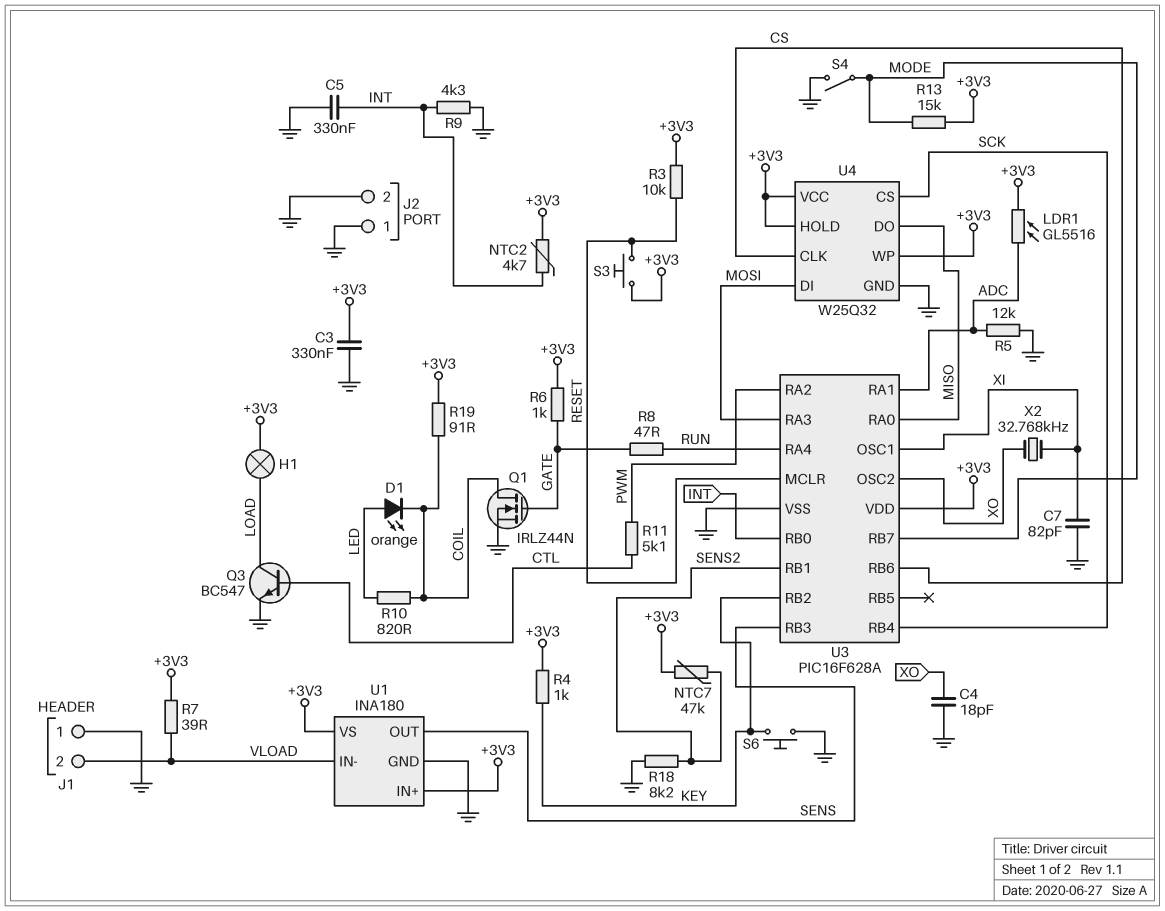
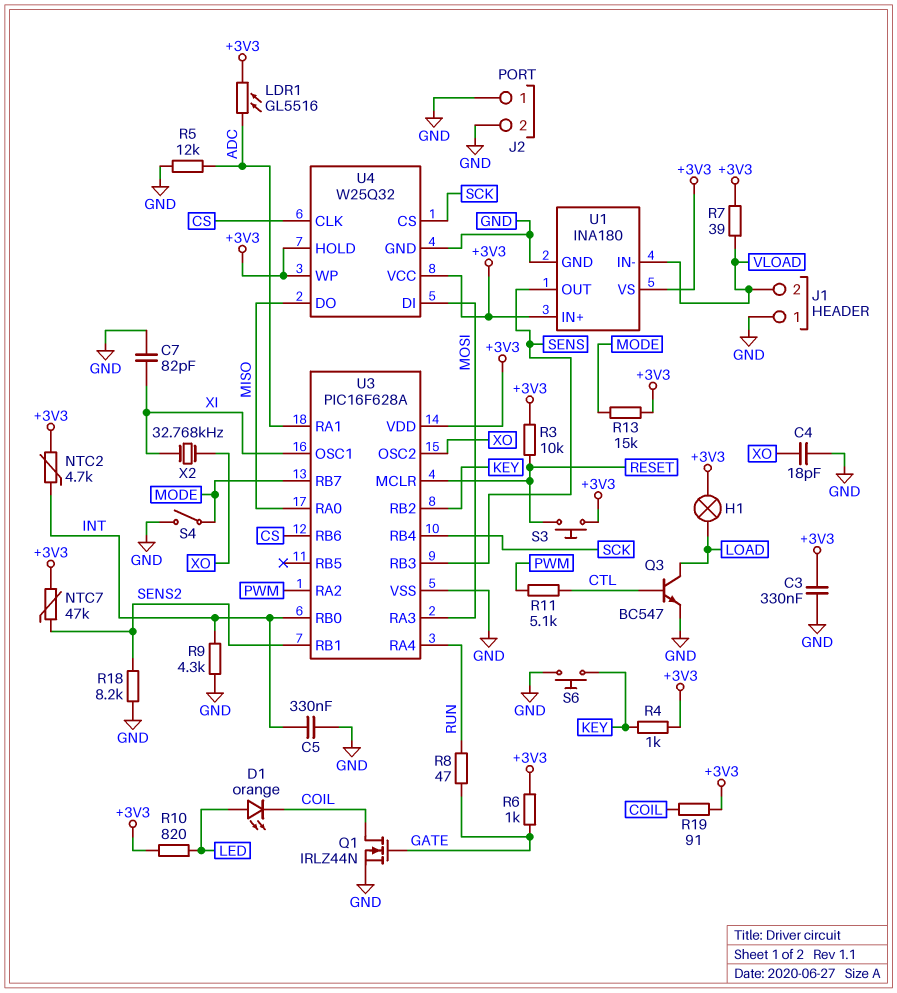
R10: 820 (COIL, LED) -> 820 (+3V3, LED)

